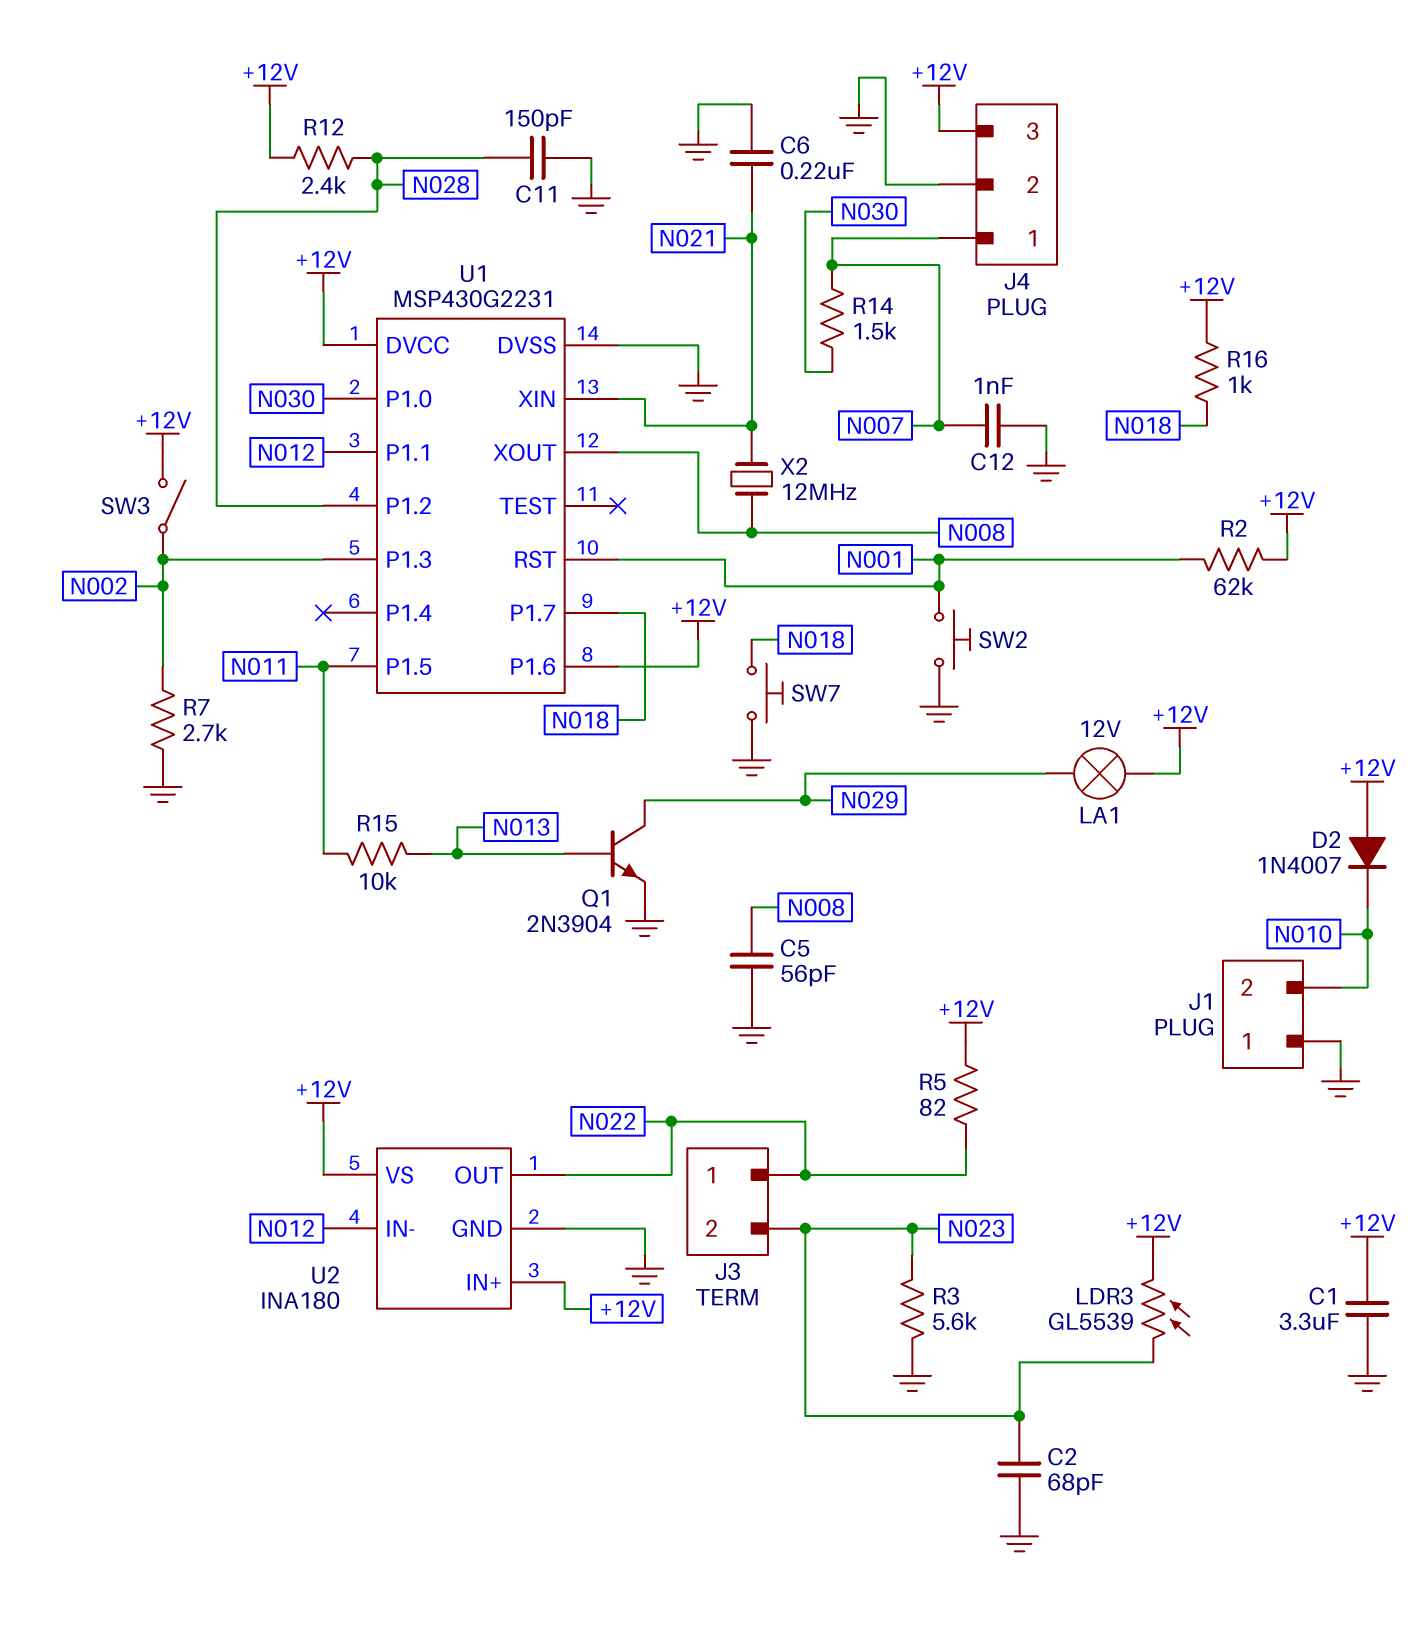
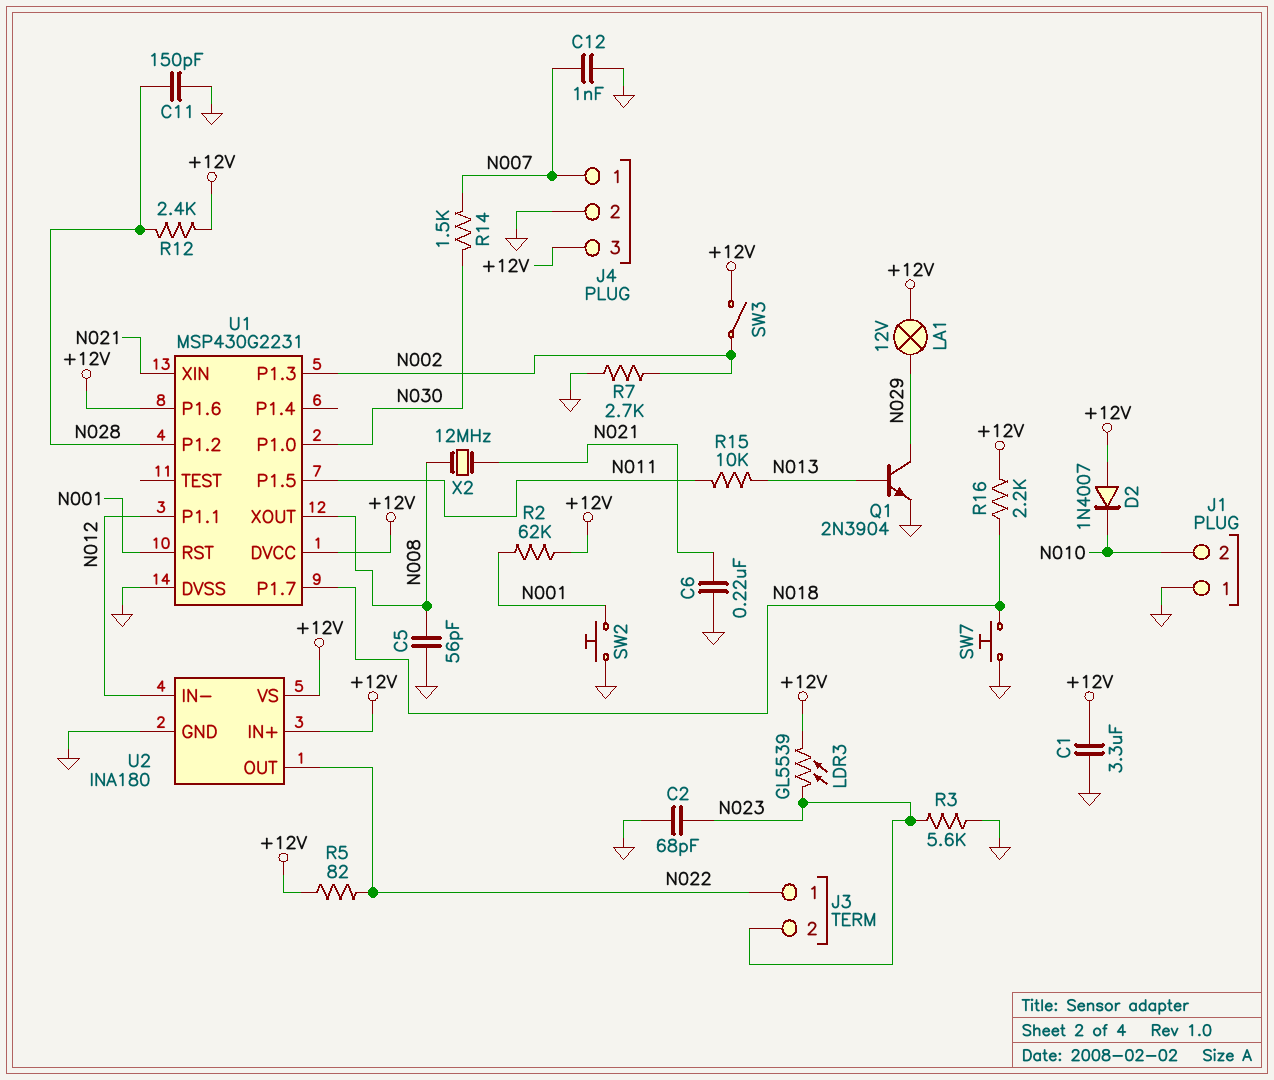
R16: 1k (+12V, N018) -> 2.2k (+12V, N018)

